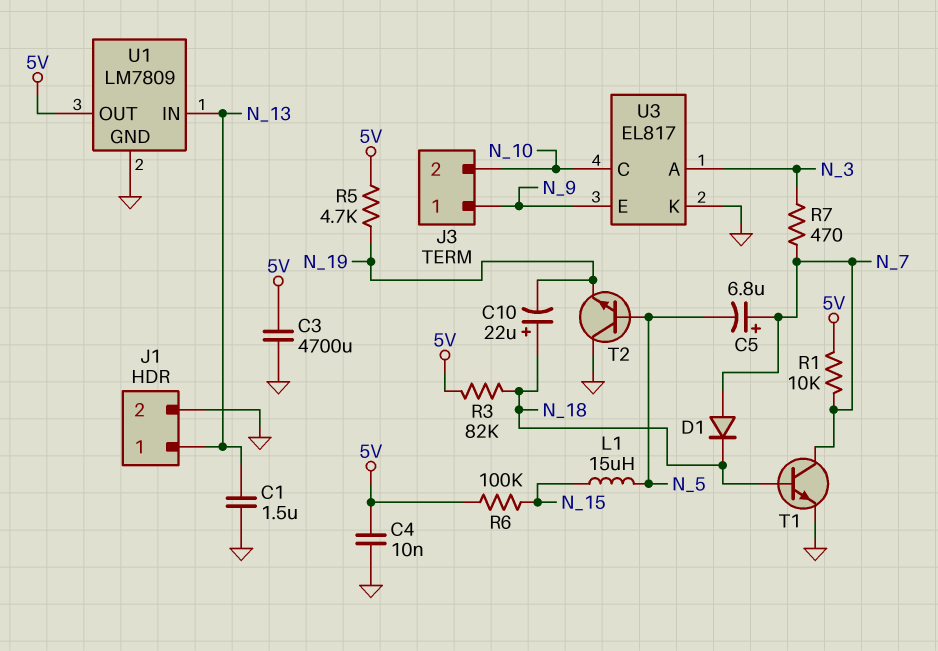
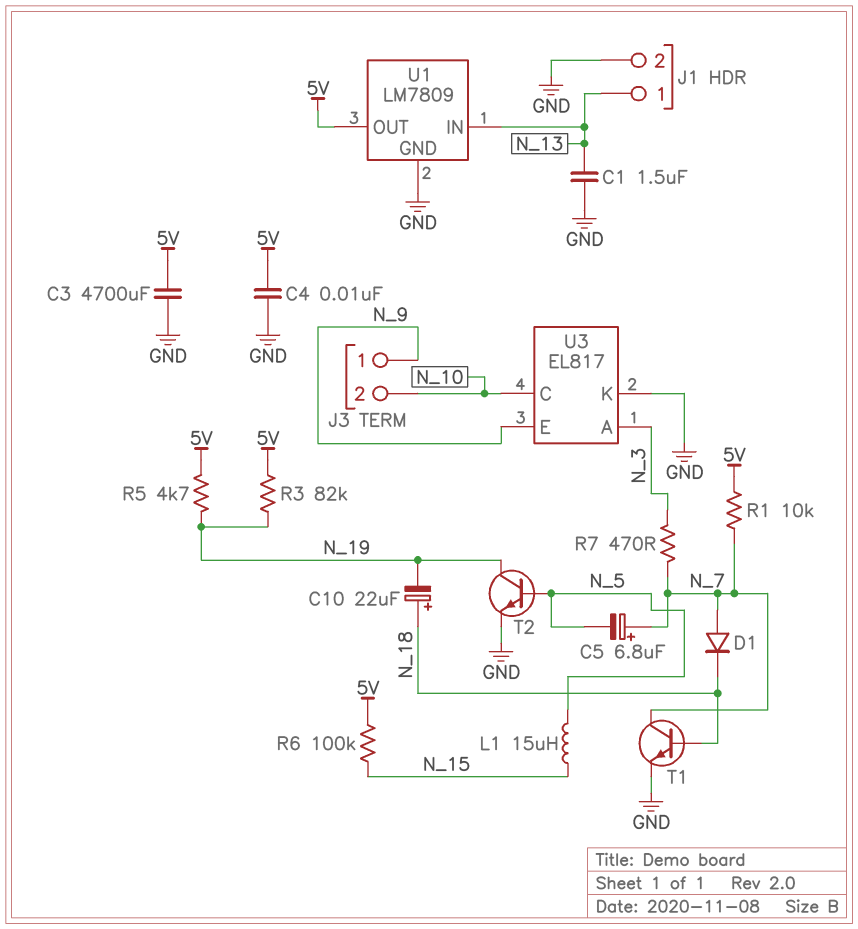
R3: 82k (5V, N_18) -> 82k (5V, N_19)
T2: NPN (B N_5, C GND, E N_19) -> NPN (B N_5, C N_19, E GND)

